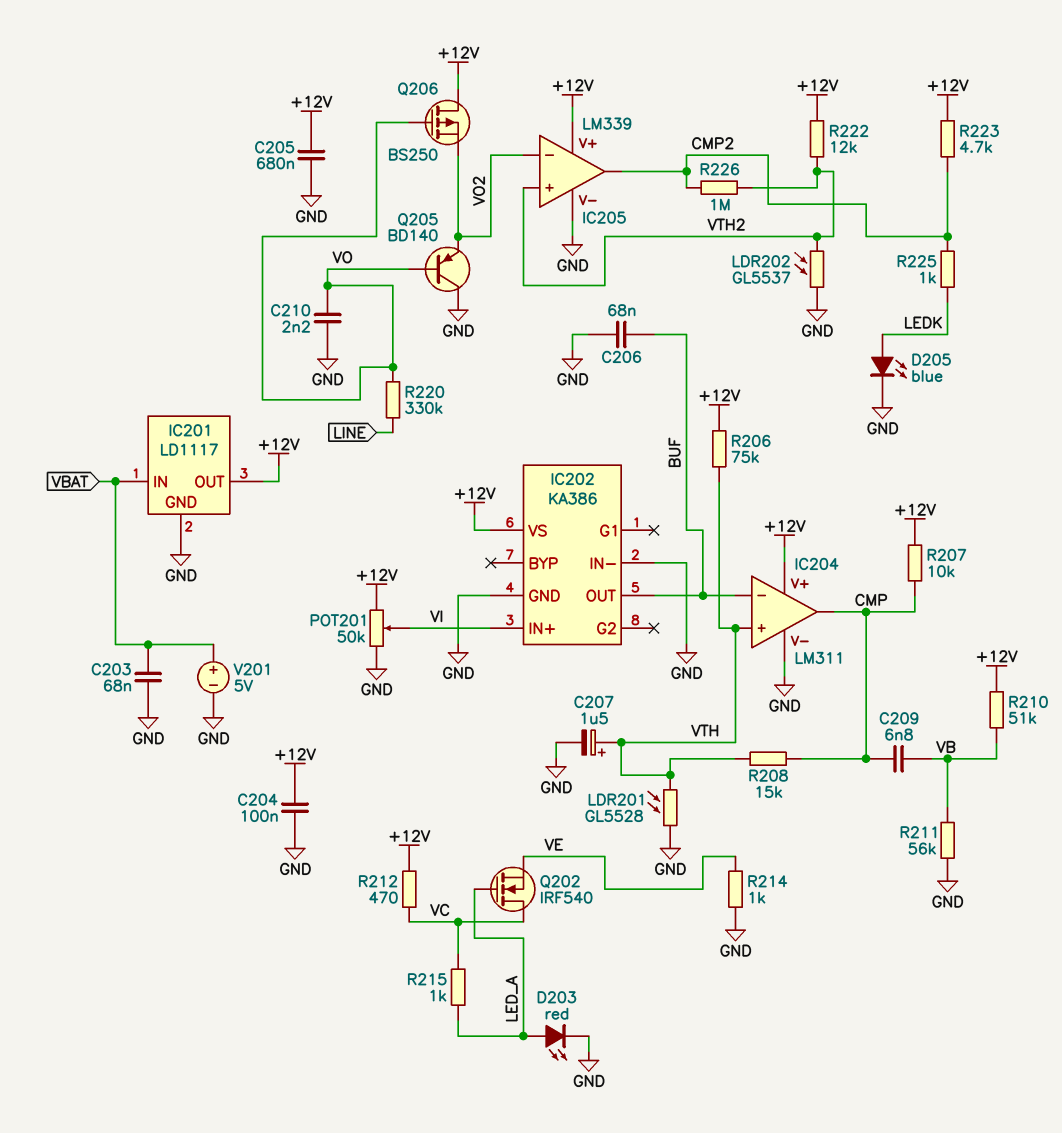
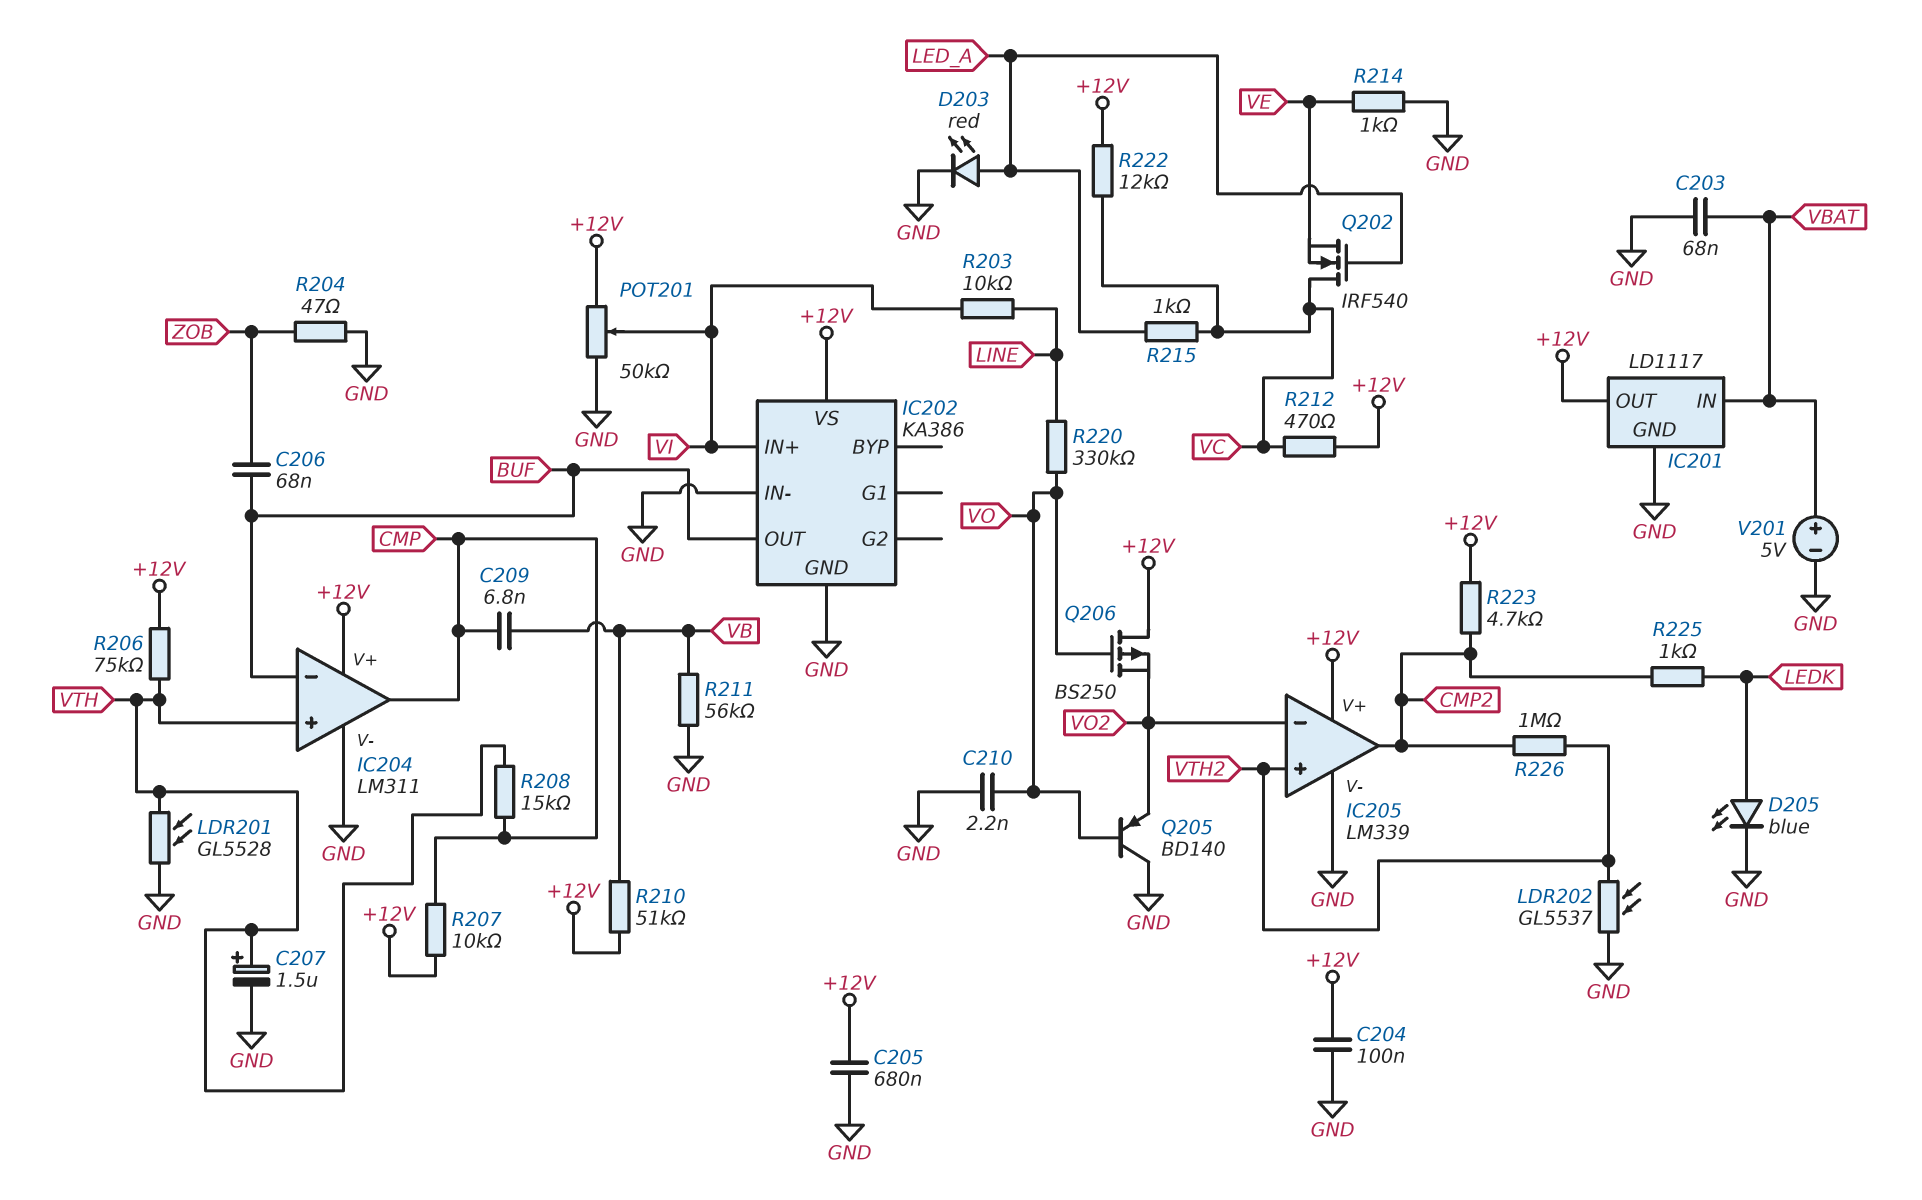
C206: 68nF (BUF, GND) -> 68nF (BUF, ZOB)
R203: none -> 10k (LINE, VI)
R204: none -> 47 (GND, ZOB)
R222: 12k (+12V, VTH2) -> 12k (+12V, VC)

